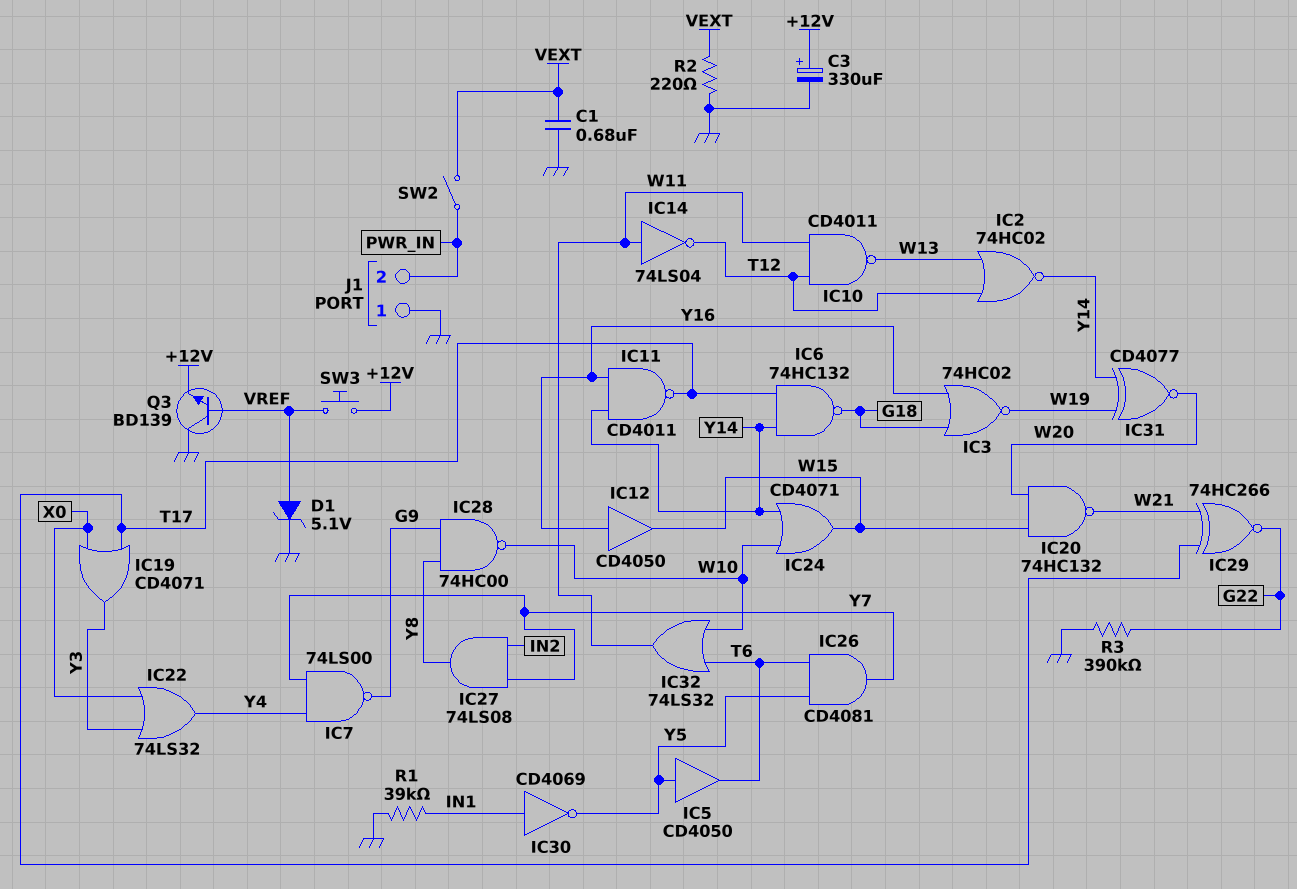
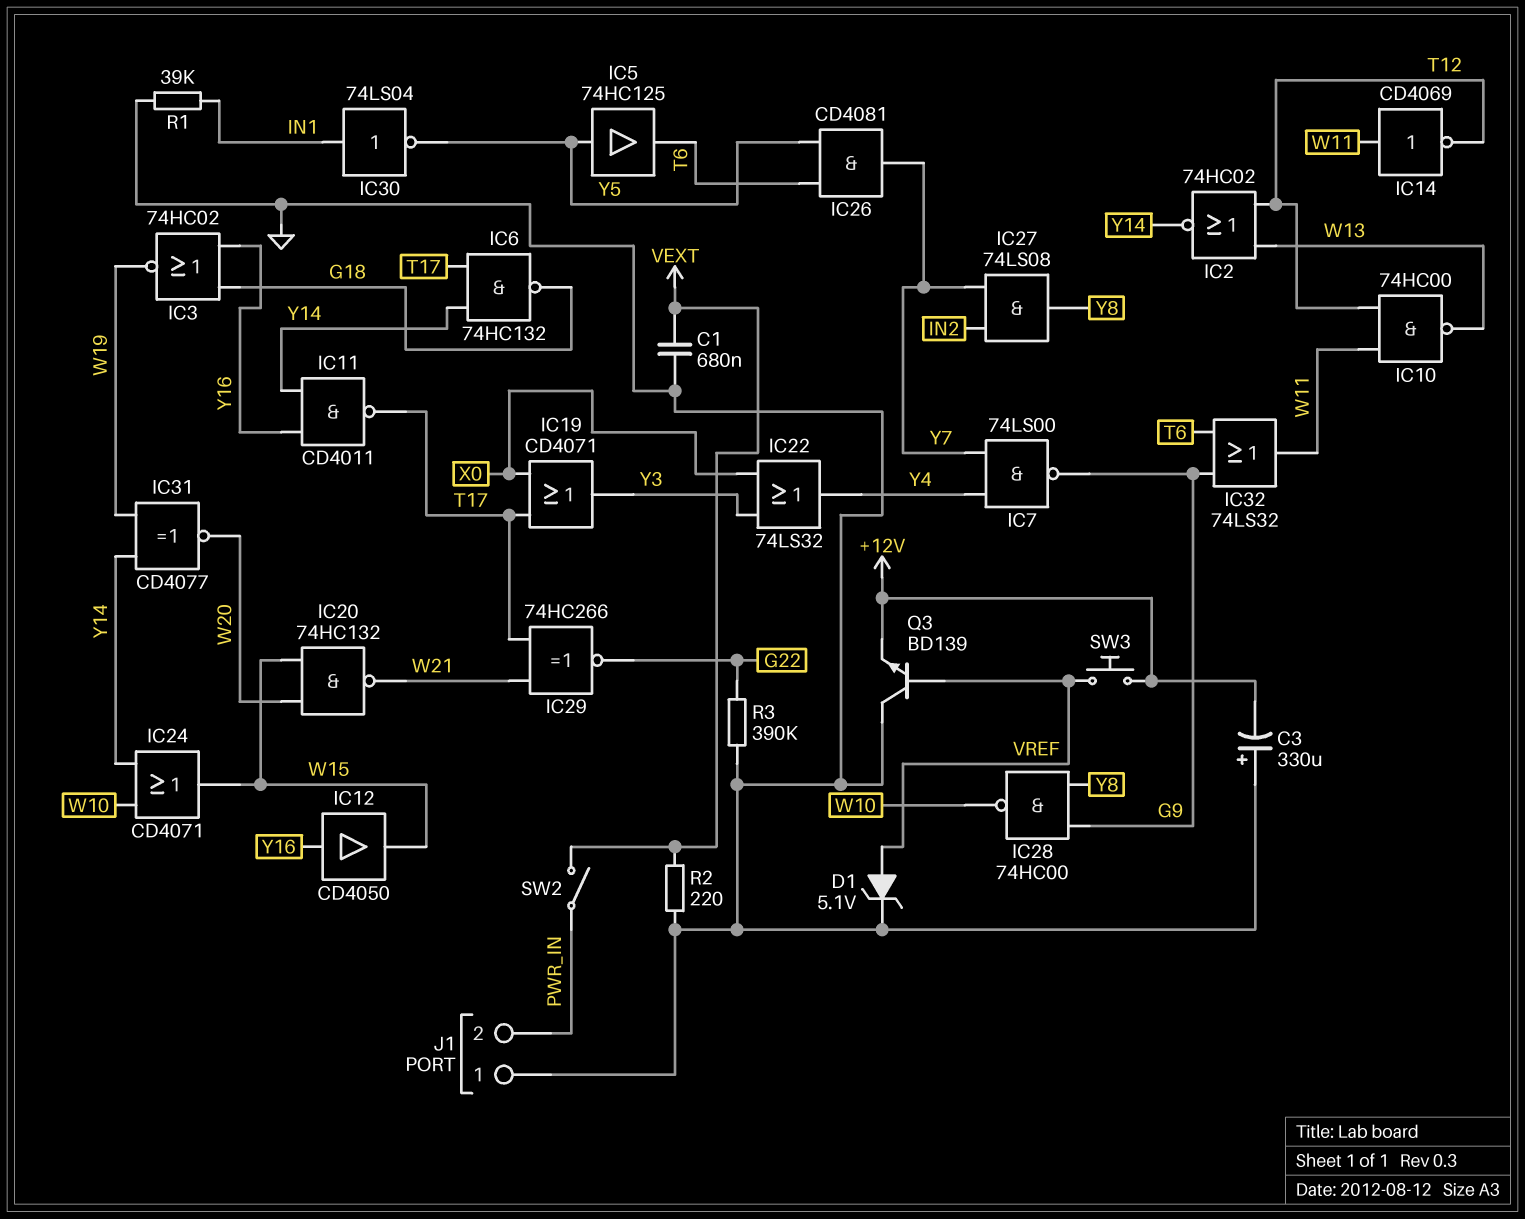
C3: 330uF (plus +12V, minus GND) -> 330uF (plus GND, minus +12V)
IC5: buffer CD4050 (in Y5, out T6) -> buffer 74HC125 (in Y5, out T6)
IC10: NAND CD4011 (in T12, in W11, out W13) -> NAND 74HC00 (in T12, in W11, out W13)
IC14: NOT 74LS04 (in W11, out T12) -> NOT CD4069 (in W11, out T12)
IC30: NOT CD4069 (in IN1, out Y5) -> NOT 74LS04 (in IN1, out Y5)
IC32: OR 74LS32 (in T6, in W10, out W11) -> OR 74LS32 (in G9, in T6, out W11)

